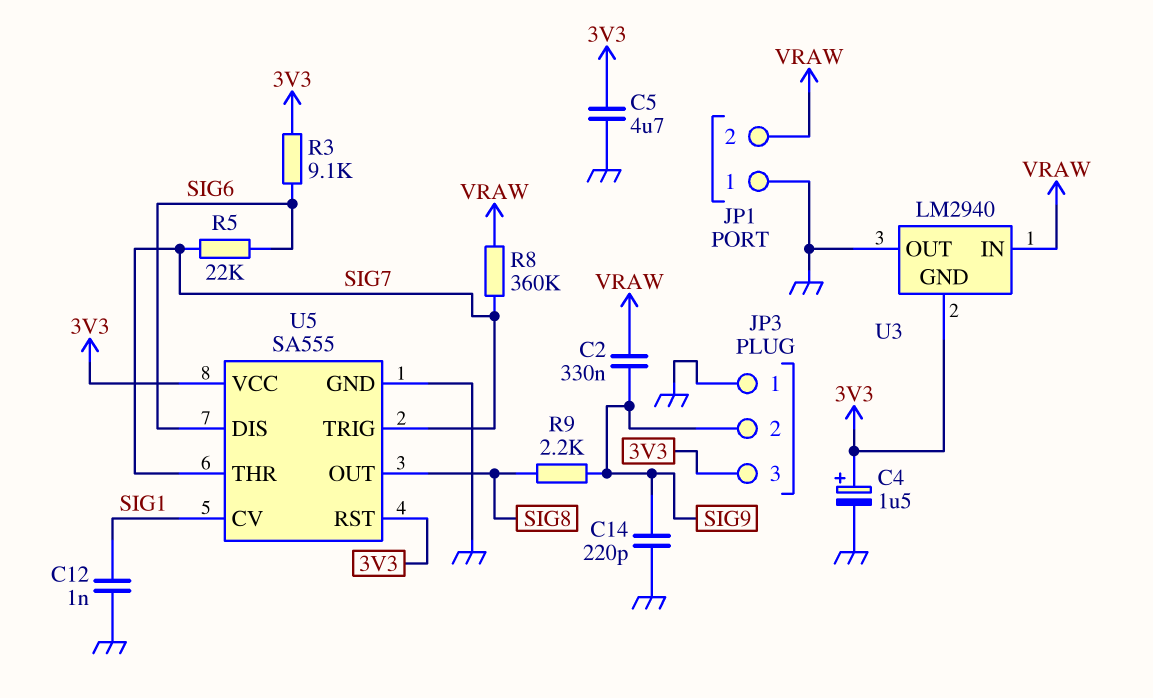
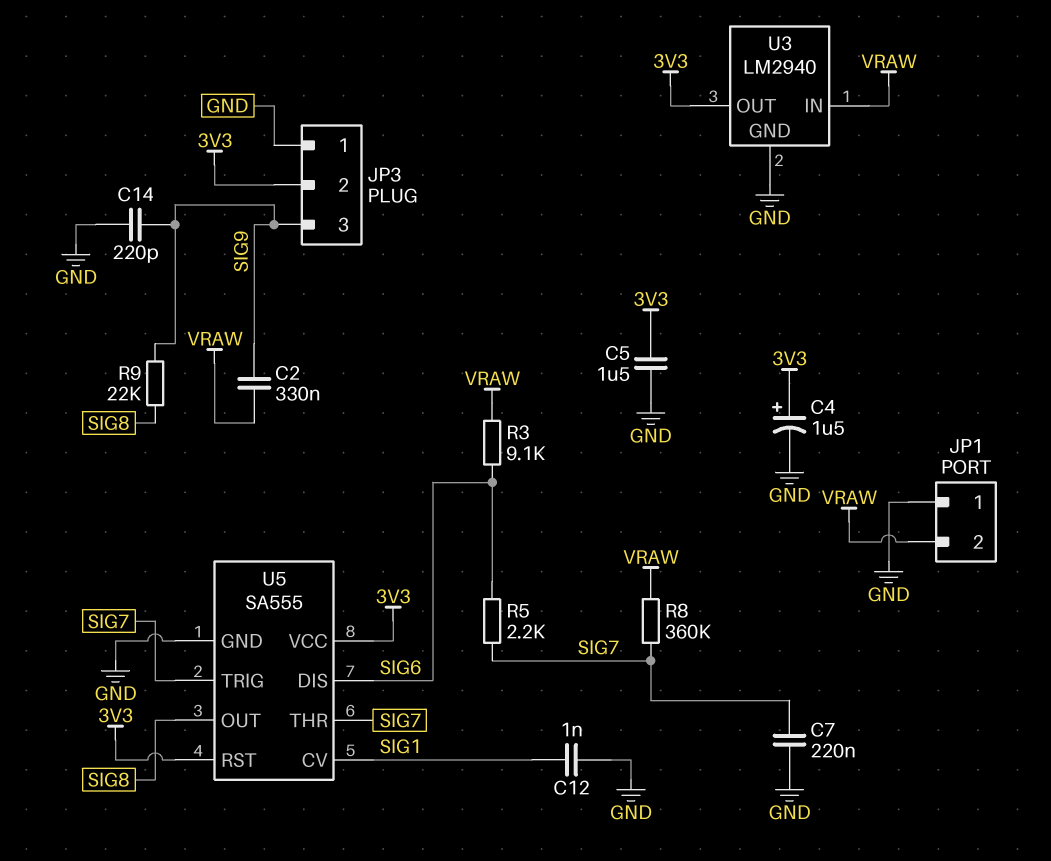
C5: 4.7uF (3V3, GND) -> 1.5uF (3V3, GND)
C7: none -> 220nF (GND, SIG7)
JP3 pin 2: SIG9 -> 3V3
JP3 pin 3: 3V3 -> SIG9
R3: 9.1k (3V3, SIG6) -> 9.1k (SIG6, VRAW)
R5: 22k (SIG6, SIG7) -> 2.2k (SIG6, SIG7)
R9: 2.2k (SIG8, SIG9) -> 22k (SIG8, SIG9)
U3 pin GND: 3V3 -> GND
U3 pin OUT: GND -> 3V3

